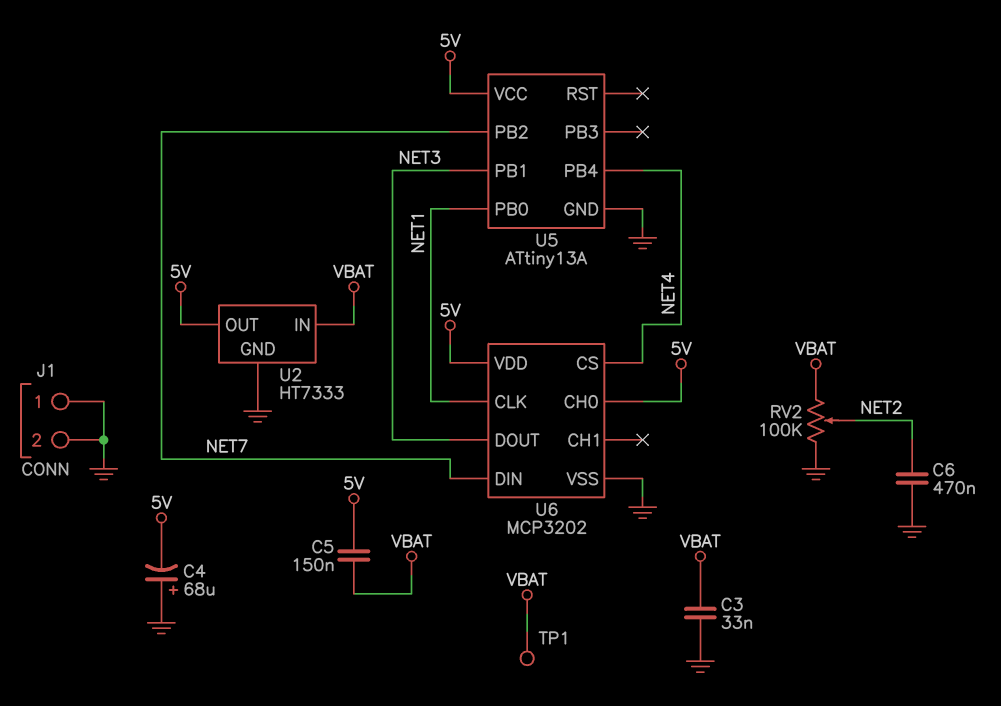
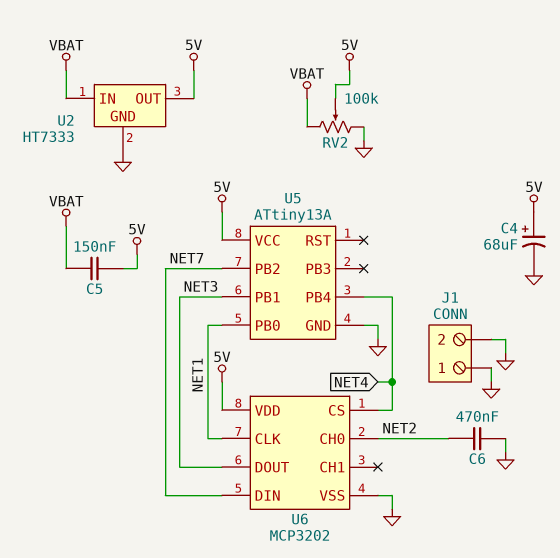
C3: 33nF (GND, VBAT) -> none
C4: 68uF (plus GND, minus 5V) -> 68uF (plus 5V, minus GND)
RV2: 100k (GND, VBAT, wiper NET2) -> 100k (GND, VBAT, wiper 5V)
TP1: test point (VBAT) -> none
U6 pin CH0: 5V -> NET2

